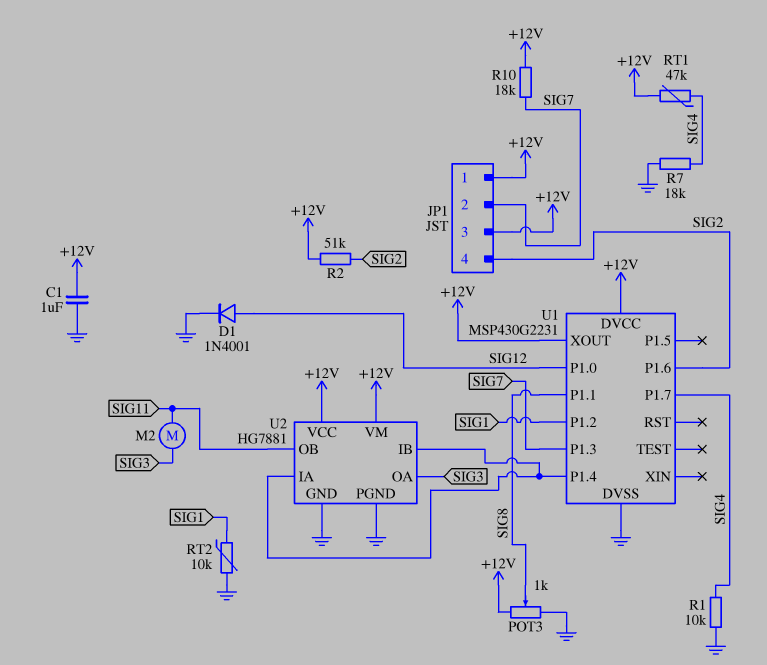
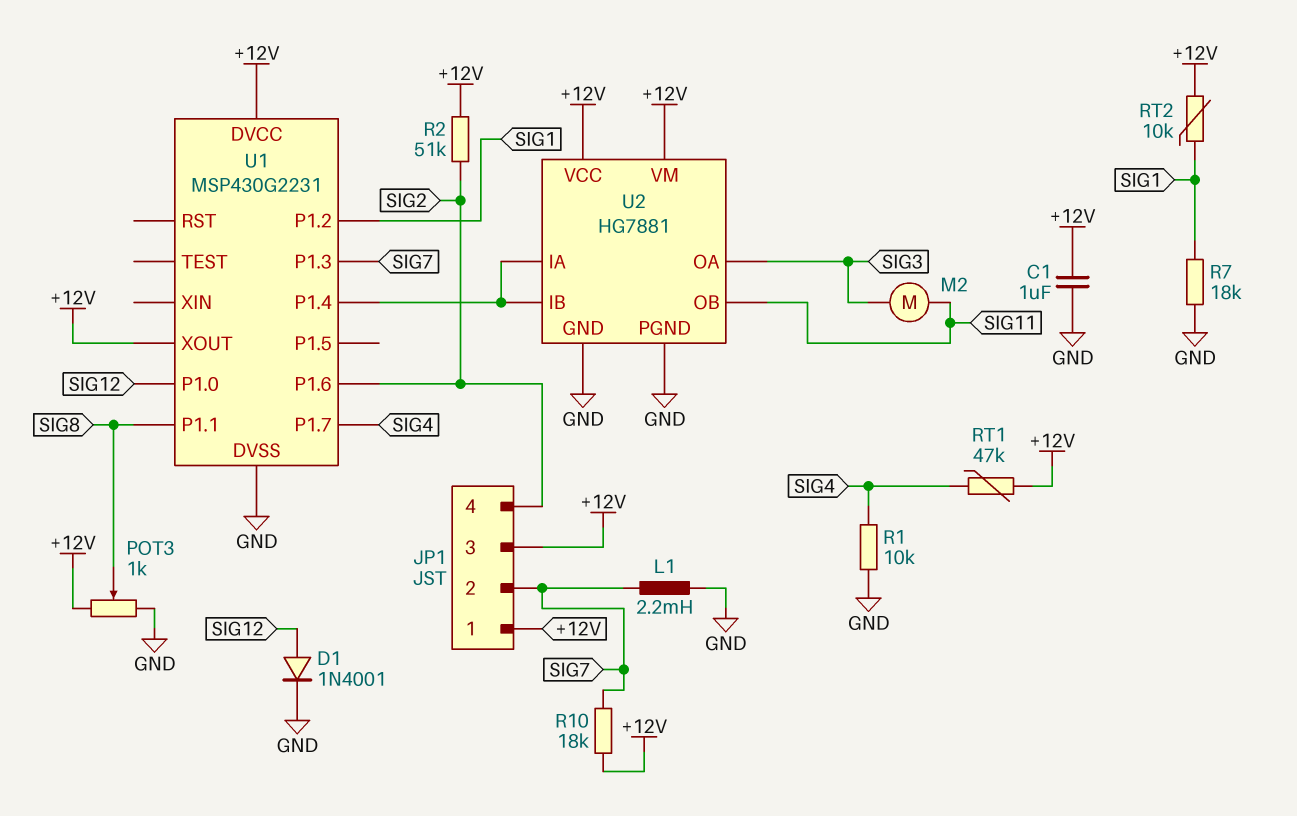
L1: none -> 2.2mH (GND, SIG7)
R7: 18k (GND, SIG4) -> 18k (GND, SIG1)
RT2: 10k (GND, SIG1) -> 10k (+12V, SIG1)

